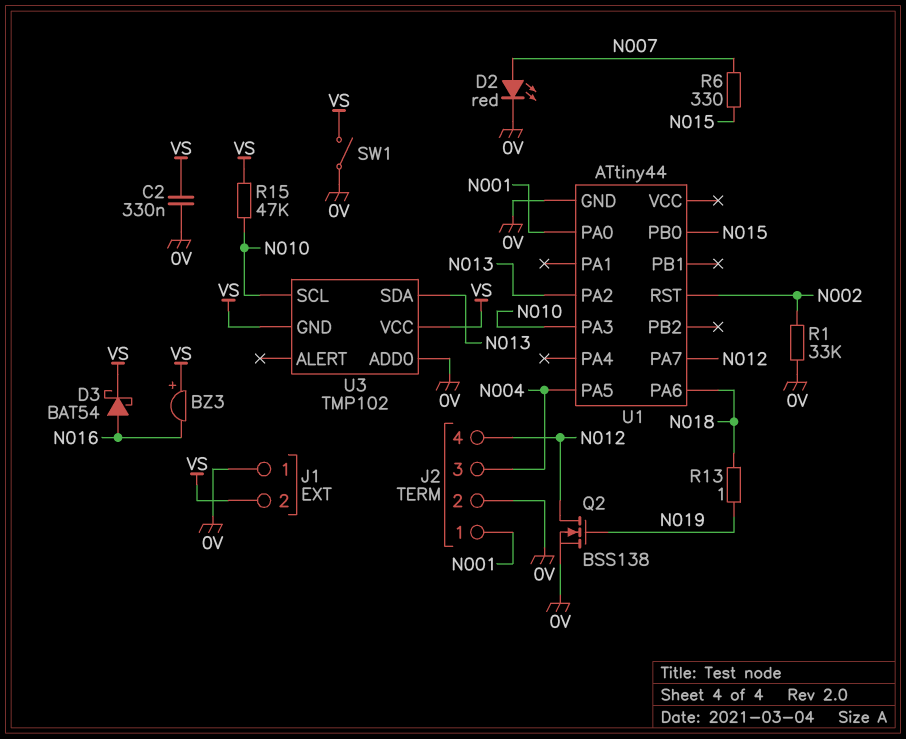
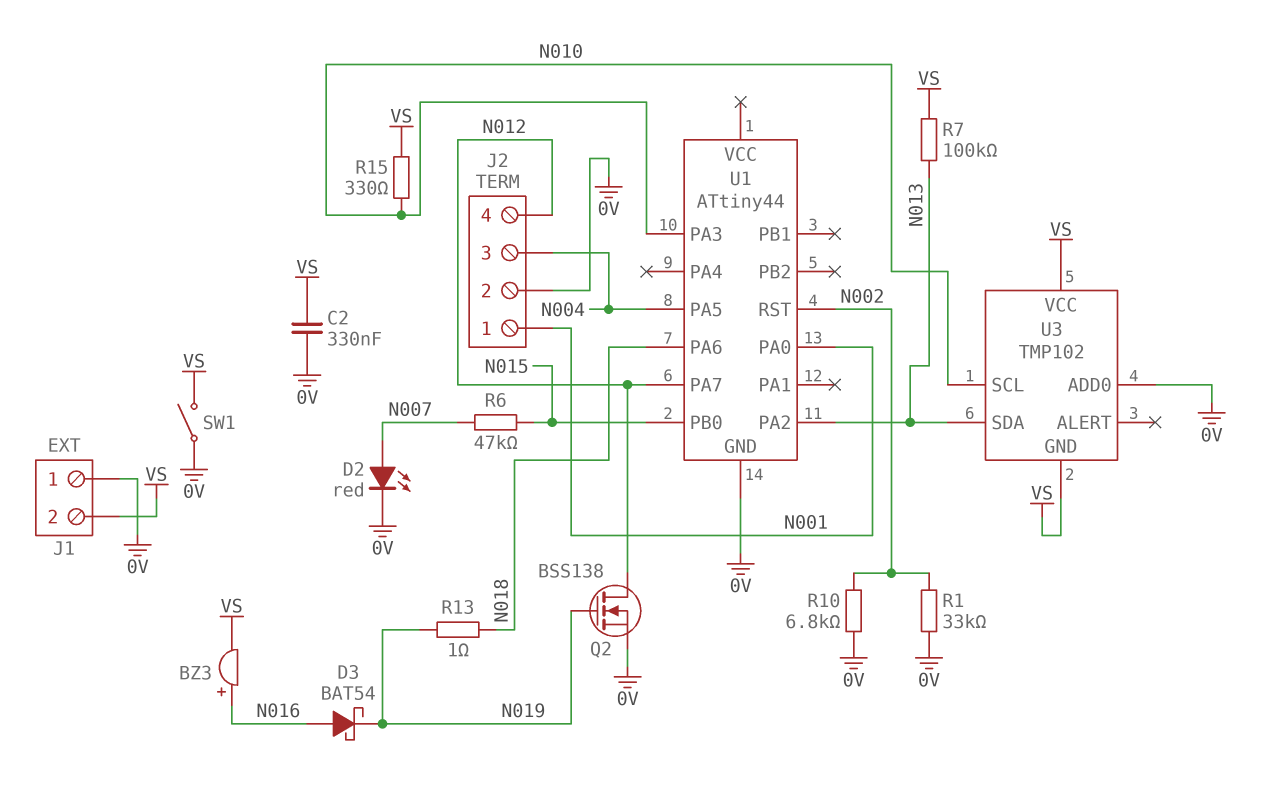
BZ3: buzzer (plus VS, minus N016) -> buzzer (plus N016, minus VS)
D3: schottky BAT54 (A N016, K VS) -> schottky BAT54 (A N016, K N019)
R6: 330 (N007, N015) -> 47k (N007, N015)
R7: none -> 100k (N013, VS)
R10: none -> 6.8k (0V, N002)
R15: 47k (N010, VS) -> 330 (N010, VS)

